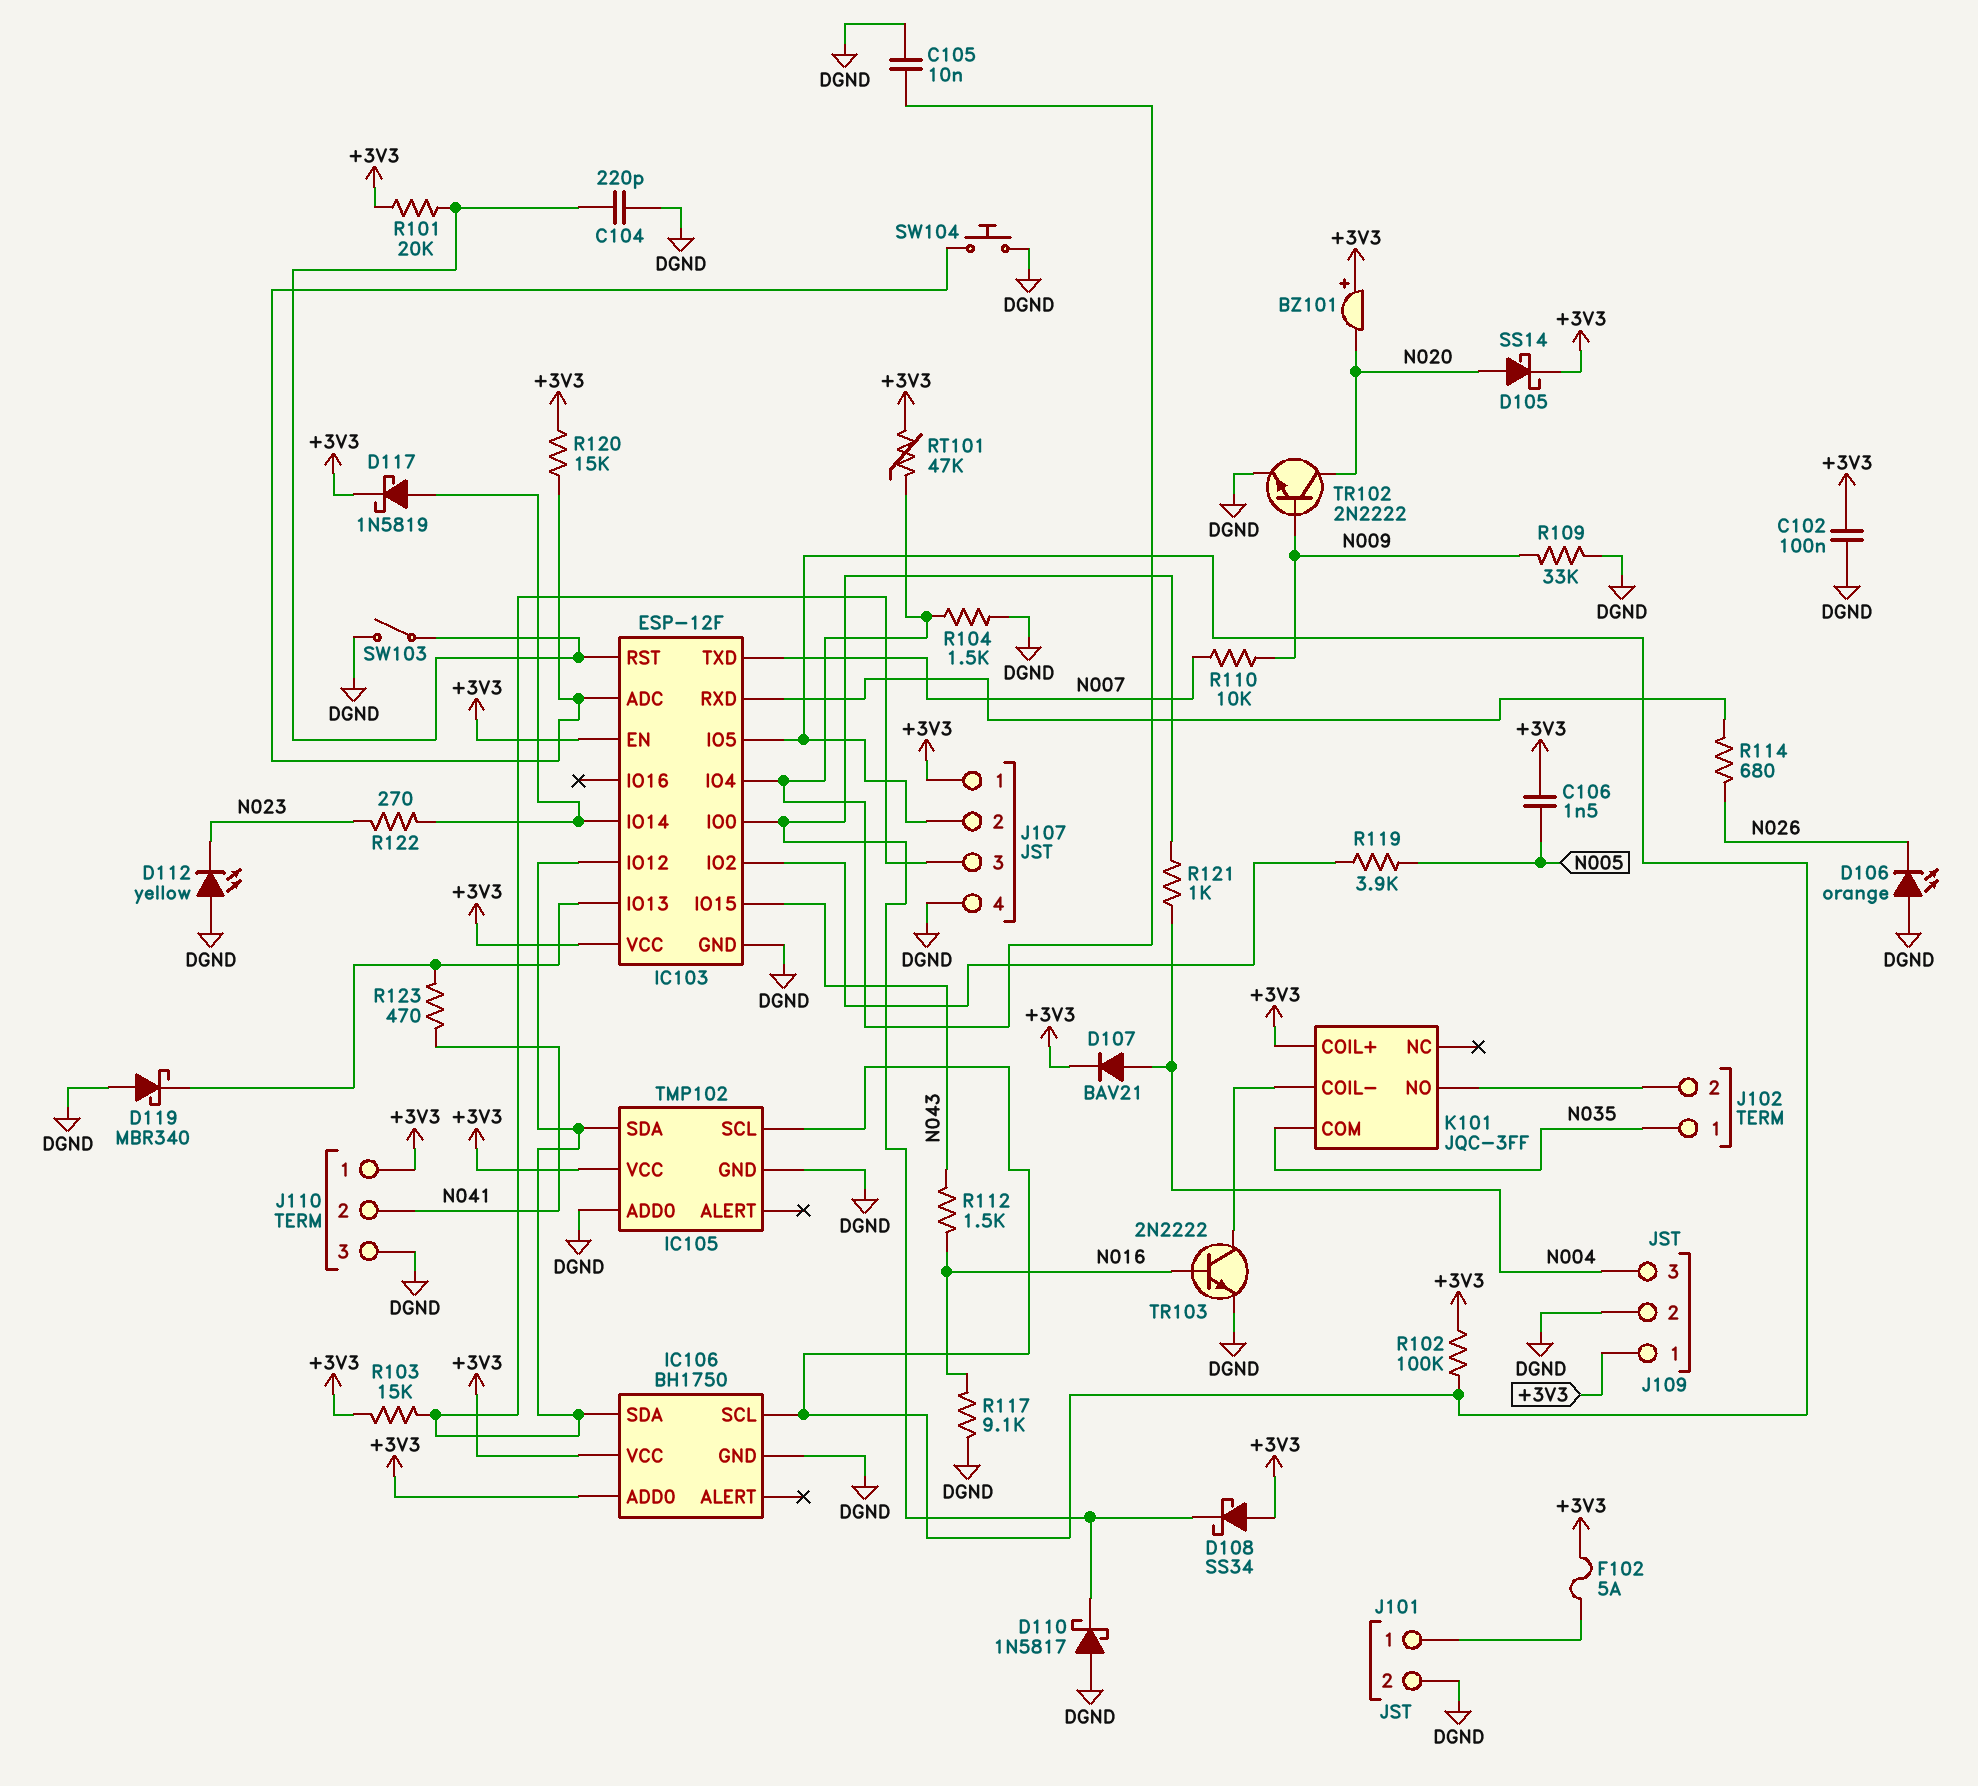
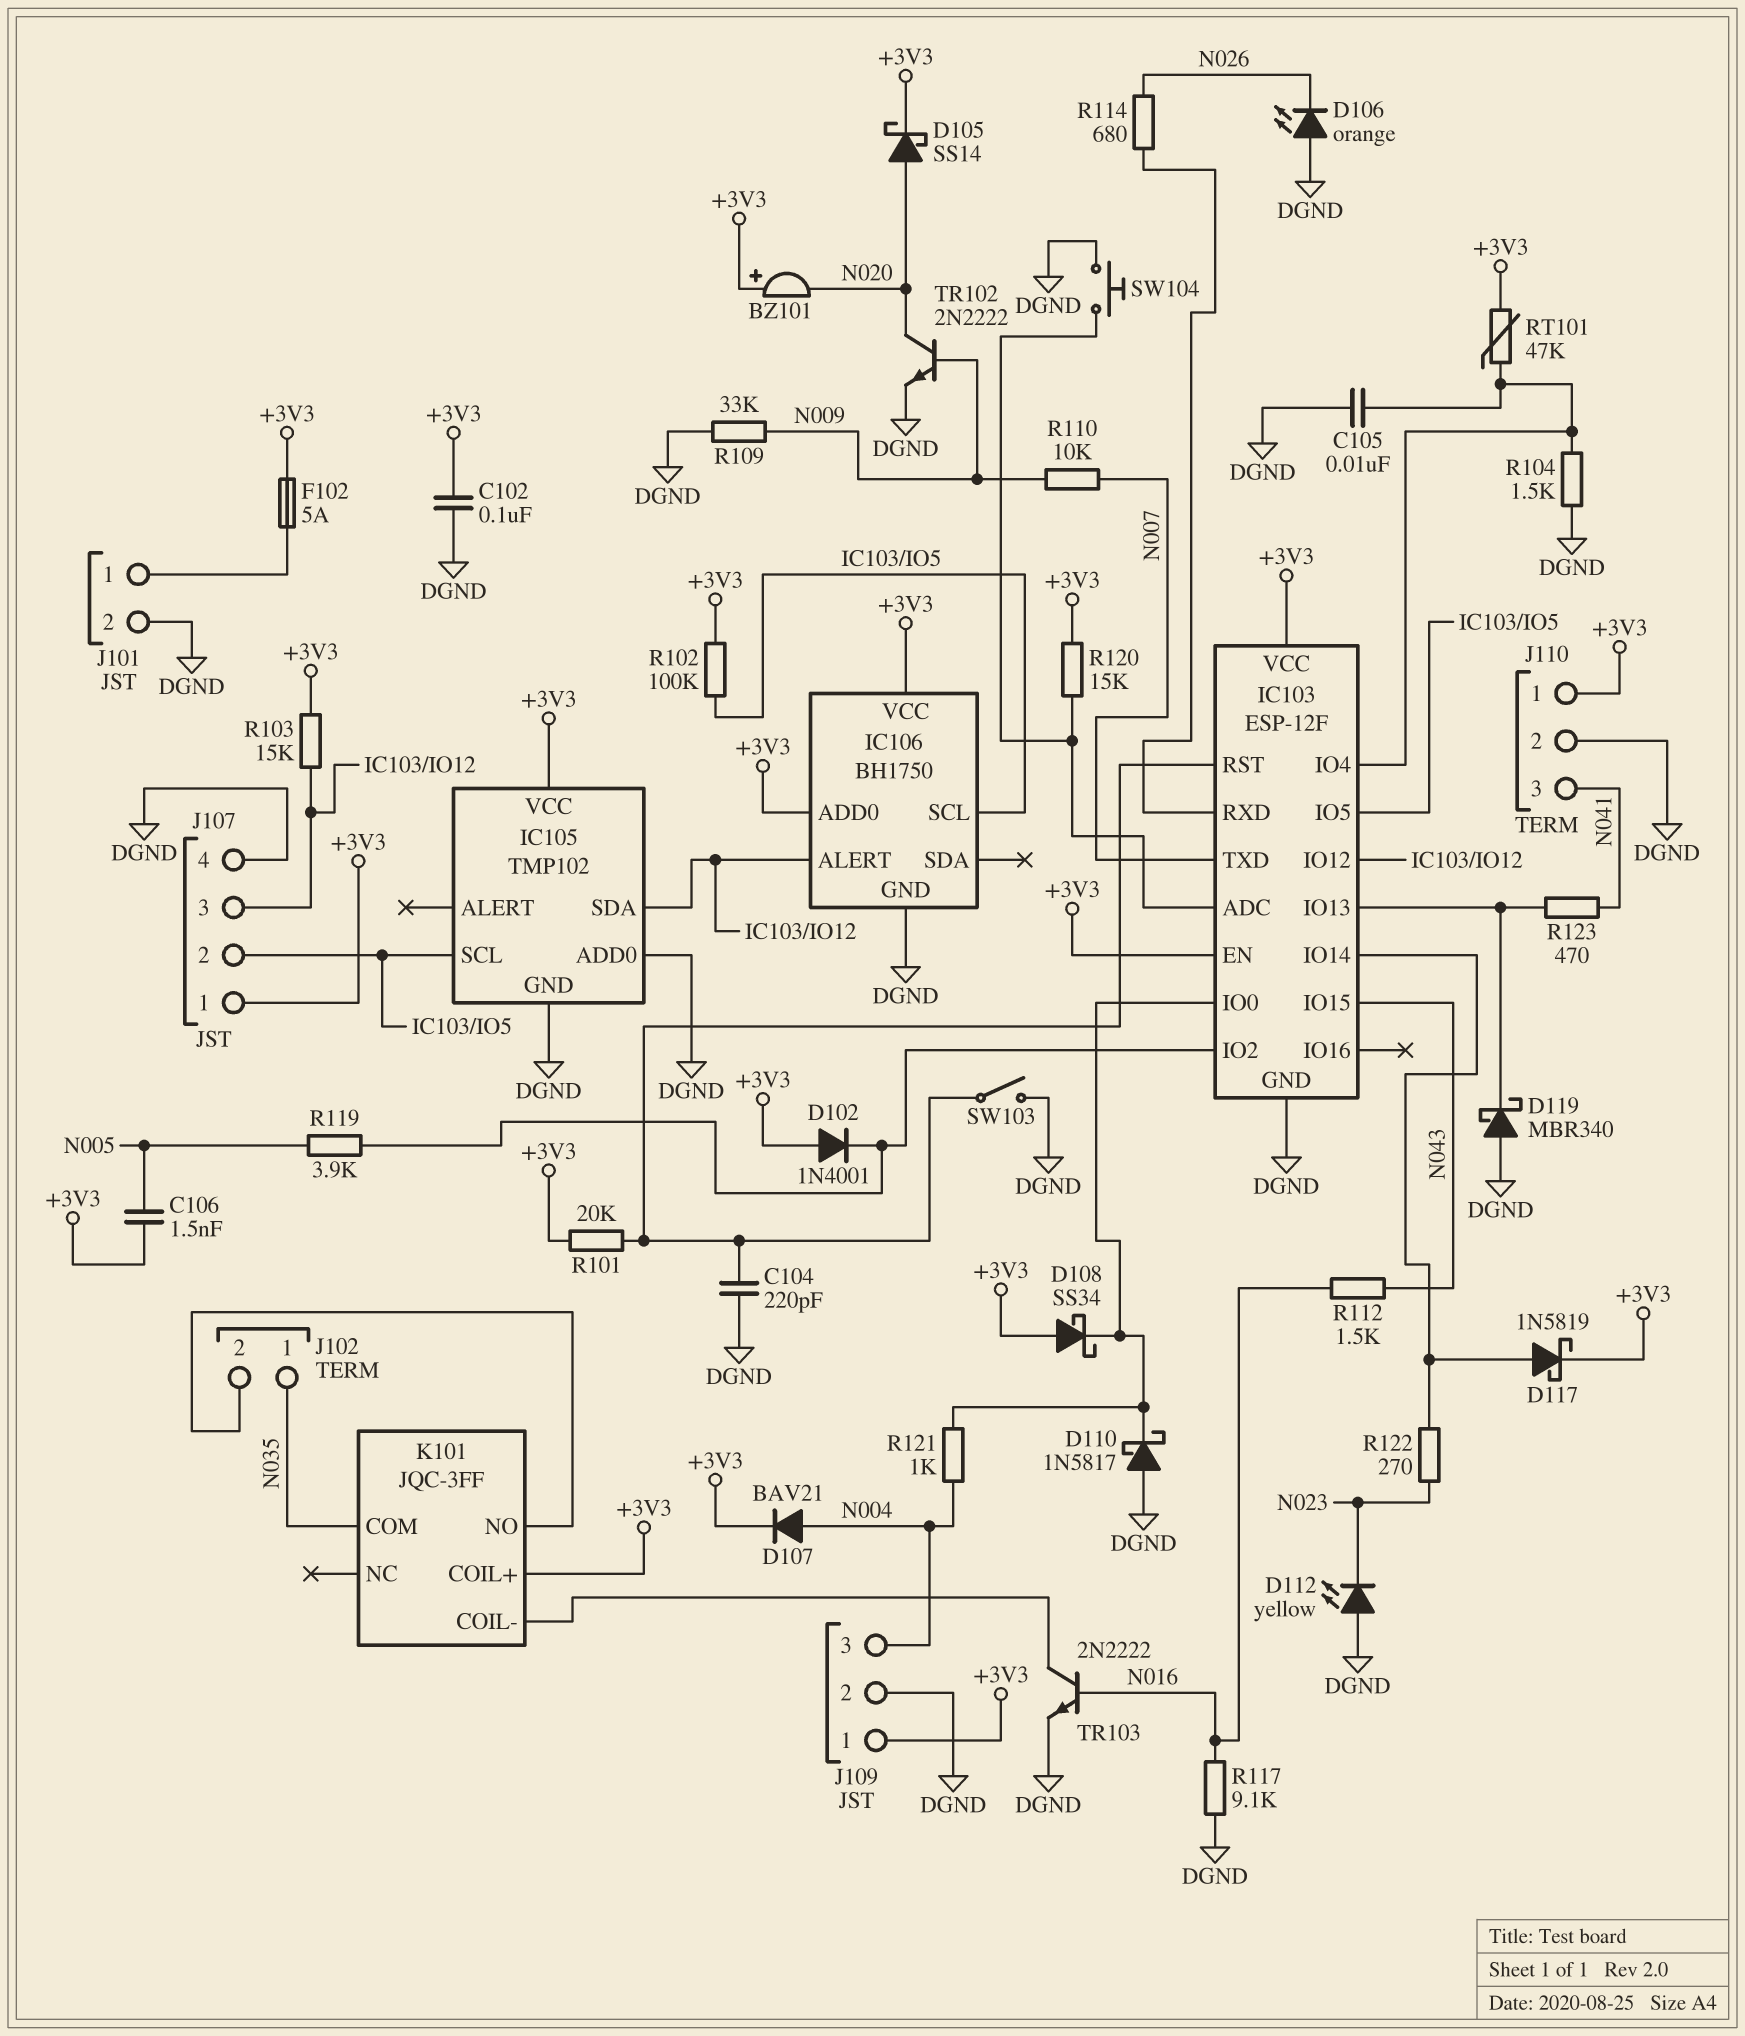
D102: none -> diode 1N4001 (A +3V3, K IC103/IO2)
IC106 pin ALERT: none -> IC103/IO12
IC106 pin SDA: IC103/IO12 -> none
J110 pin 2: N041 -> DGND
J110 pin 3: DGND -> N041

